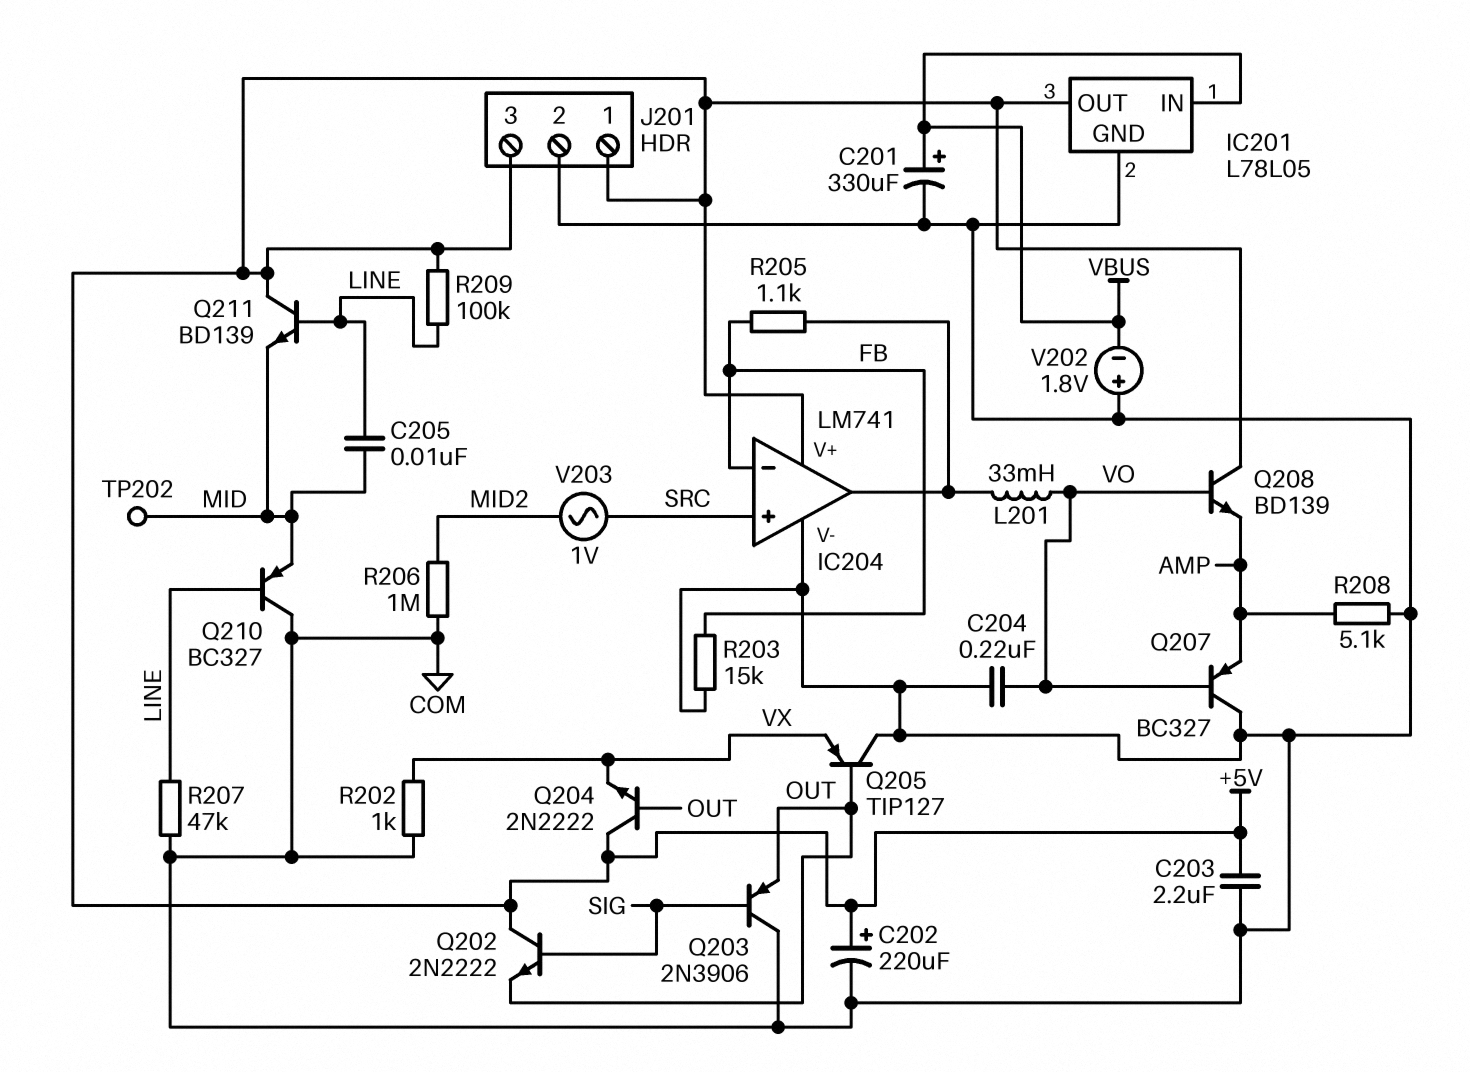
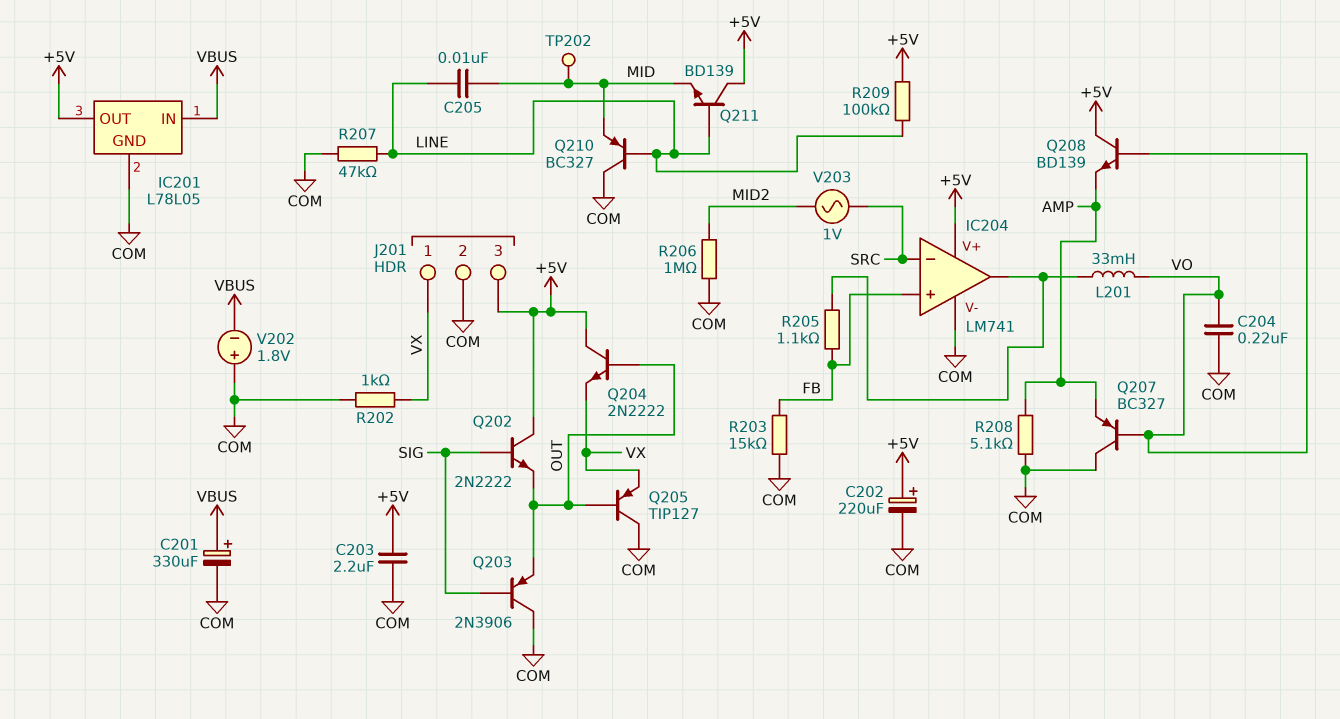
IC204 pin in+: SRC -> FB
IC204 pin in-: FB -> SRC
J201 pin 1: +5V -> VX

